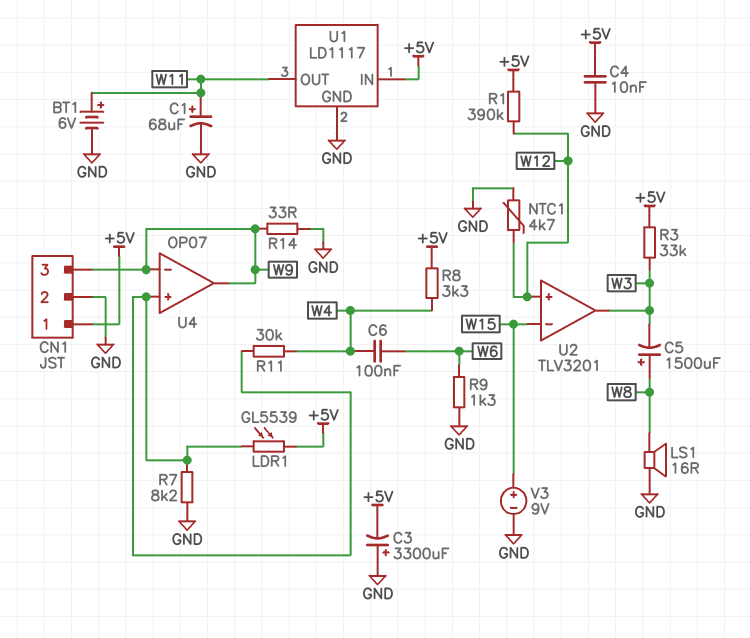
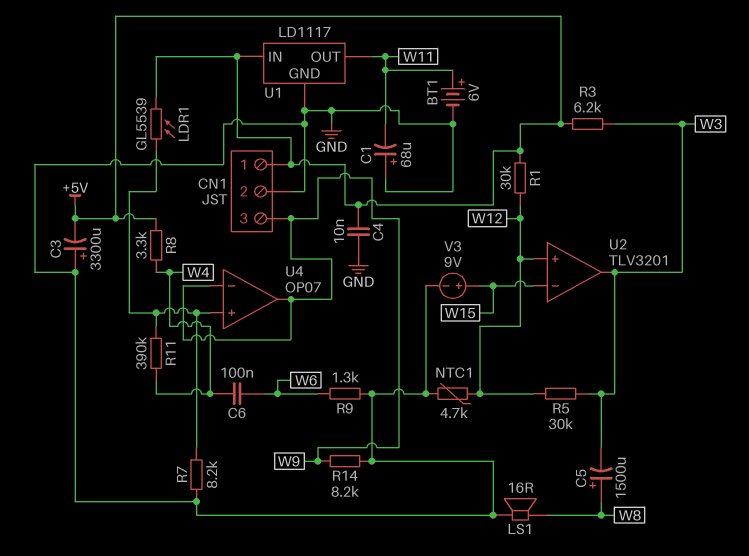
C1: 68uF (plus W11, minus GND) -> 68uF (plus GND, minus W11)
R1: 390k (+5V, W12) -> 30k (+5V, W12)
R3: 33k (+5V, W3) -> 6.2k (+5V, W3)
R5: none -> 30k (W3, W12)
R11: 30k (U4/in+, W4) -> 390k (U4/in+, W4)
R14: 33 (GND, W9) -> 8.2k (GND, W9)

